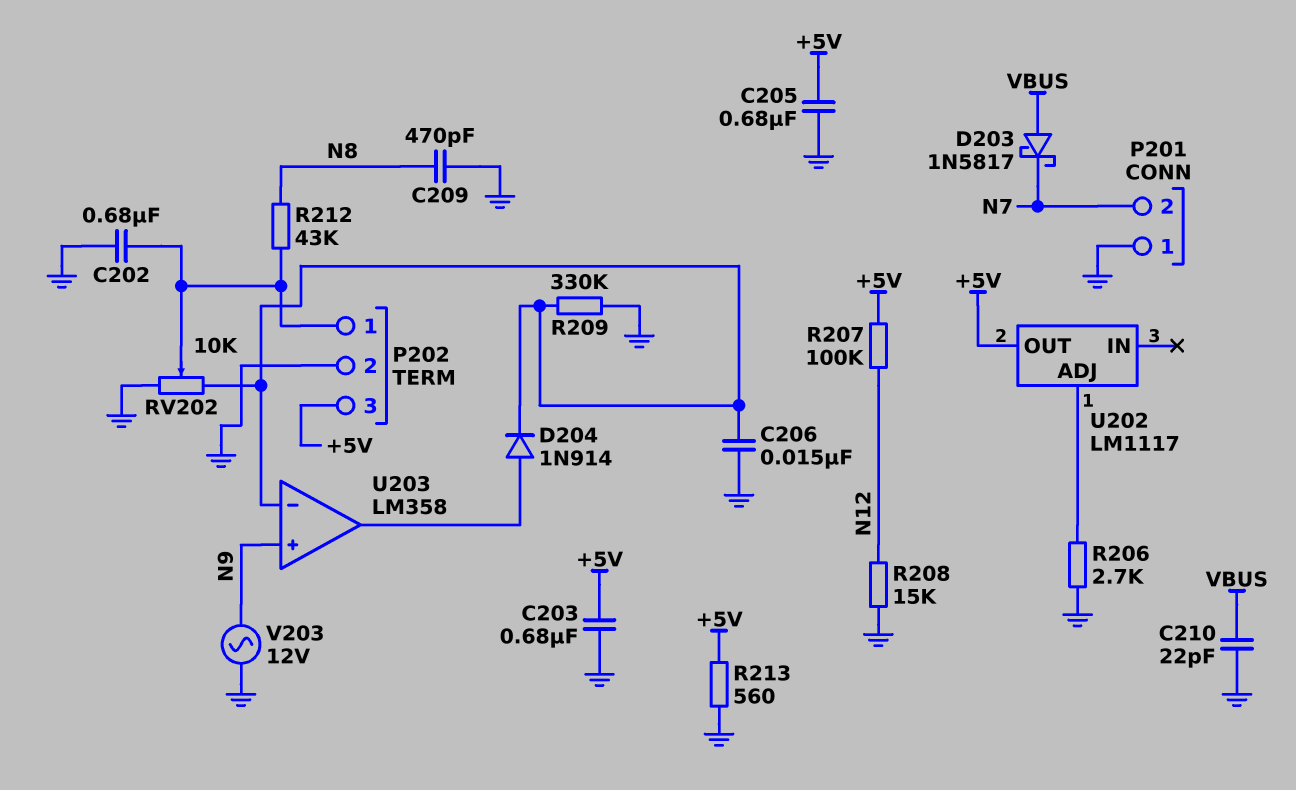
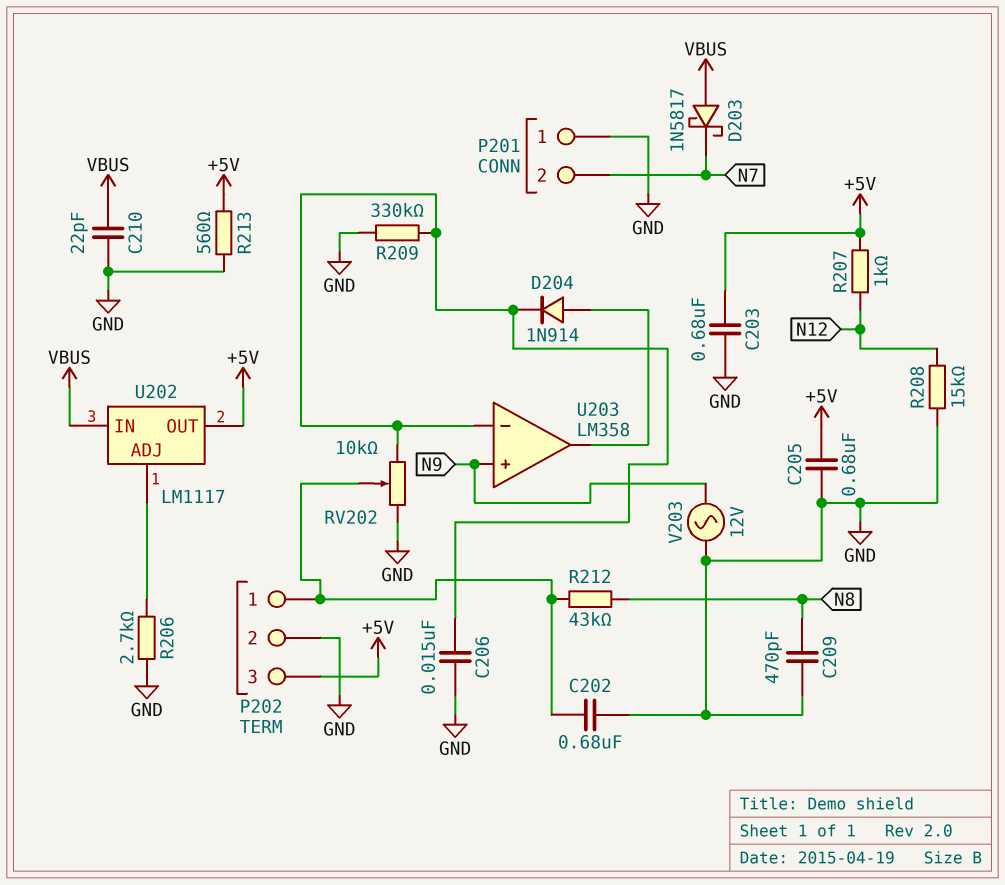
R207: 100k (+5V, N12) -> 1k (+5V, N12)
U202 pin IN: none -> VBUS

